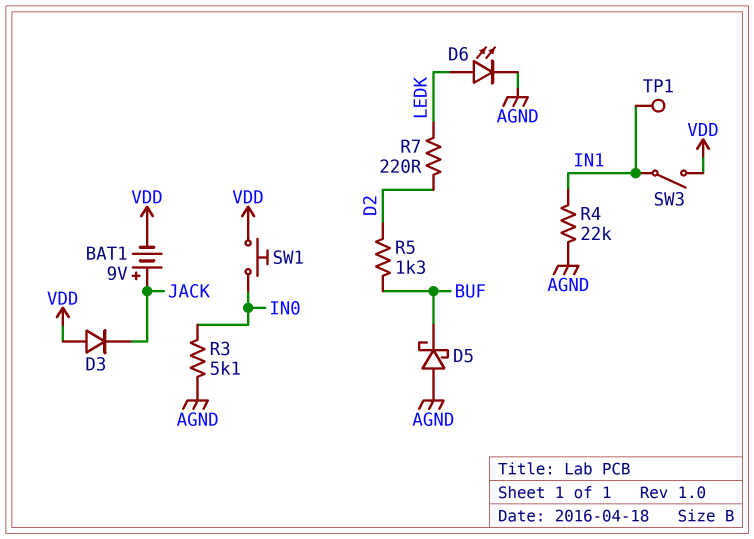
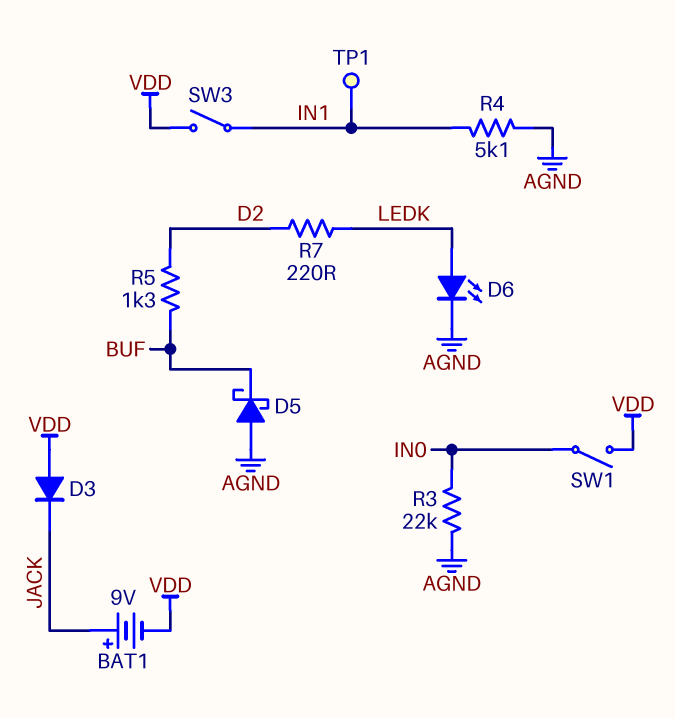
R3: 5.1k (AGND, IN0) -> 22k (AGND, IN0)
R4: 22k (AGND, IN1) -> 5.1k (AGND, IN1)
SW1: button (IN0, VDD) -> switch (IN0, VDD)

